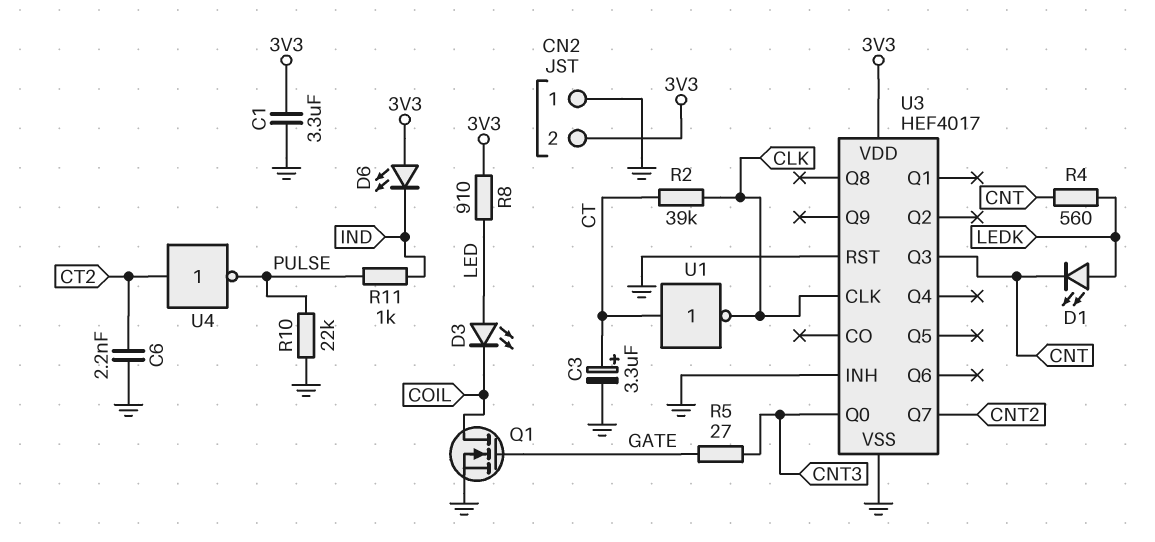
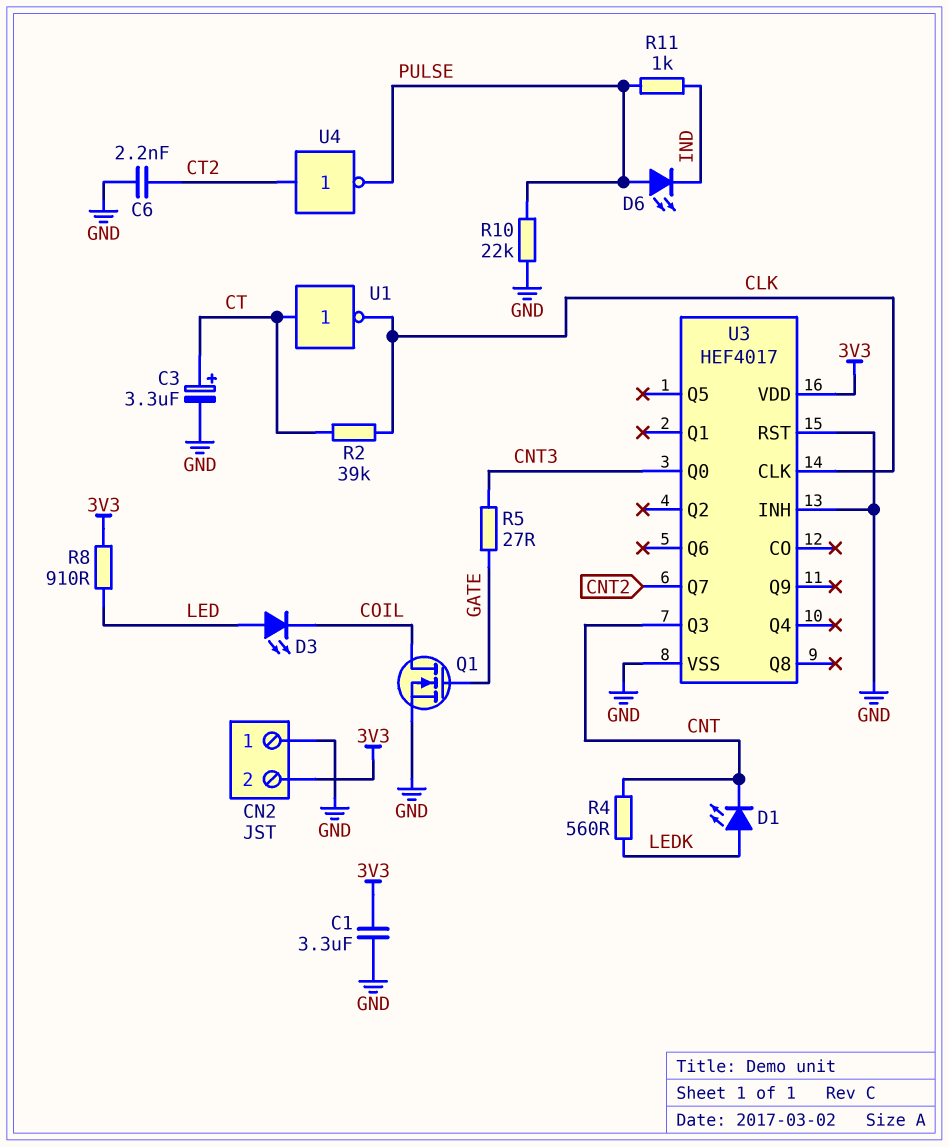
D6: LED (A 3V3, K IND) -> LED (A PULSE, K IND)

